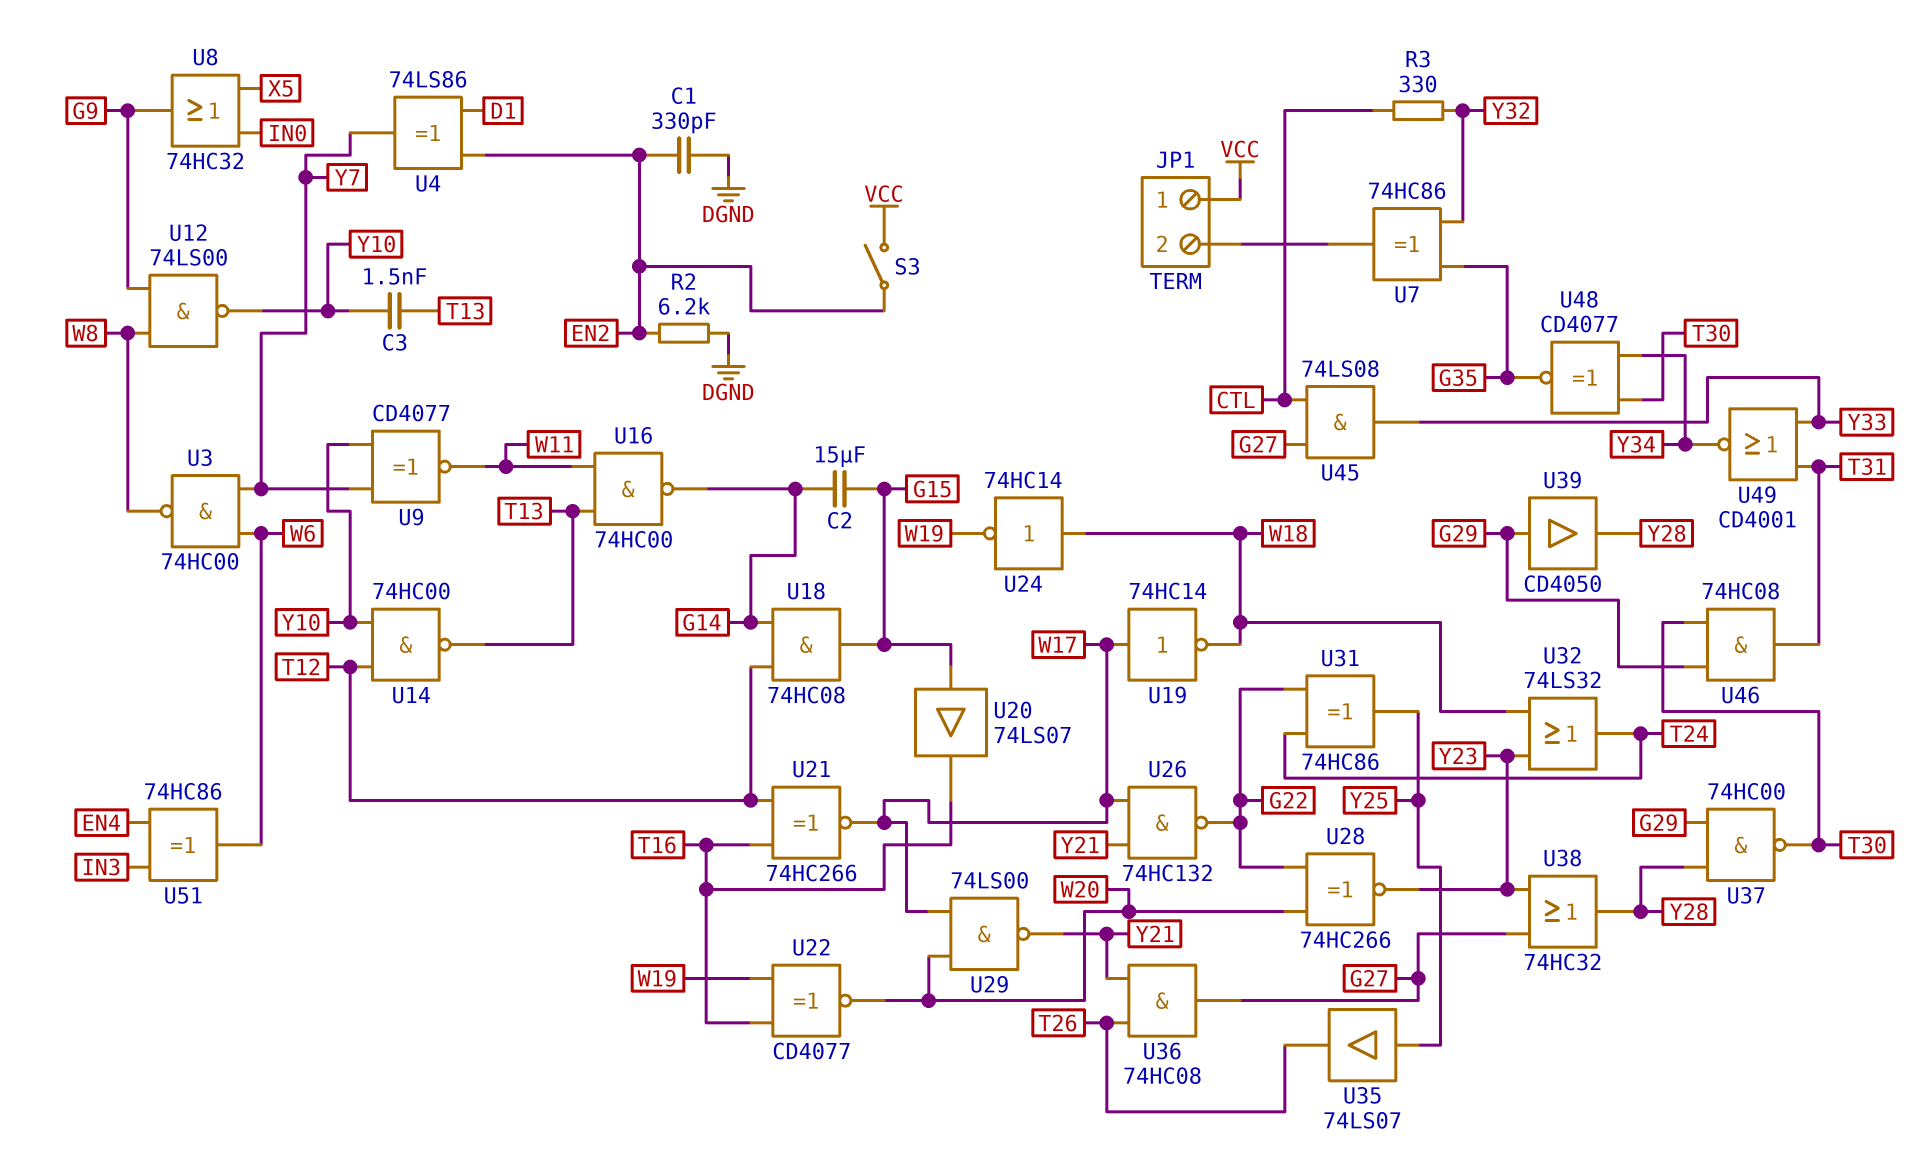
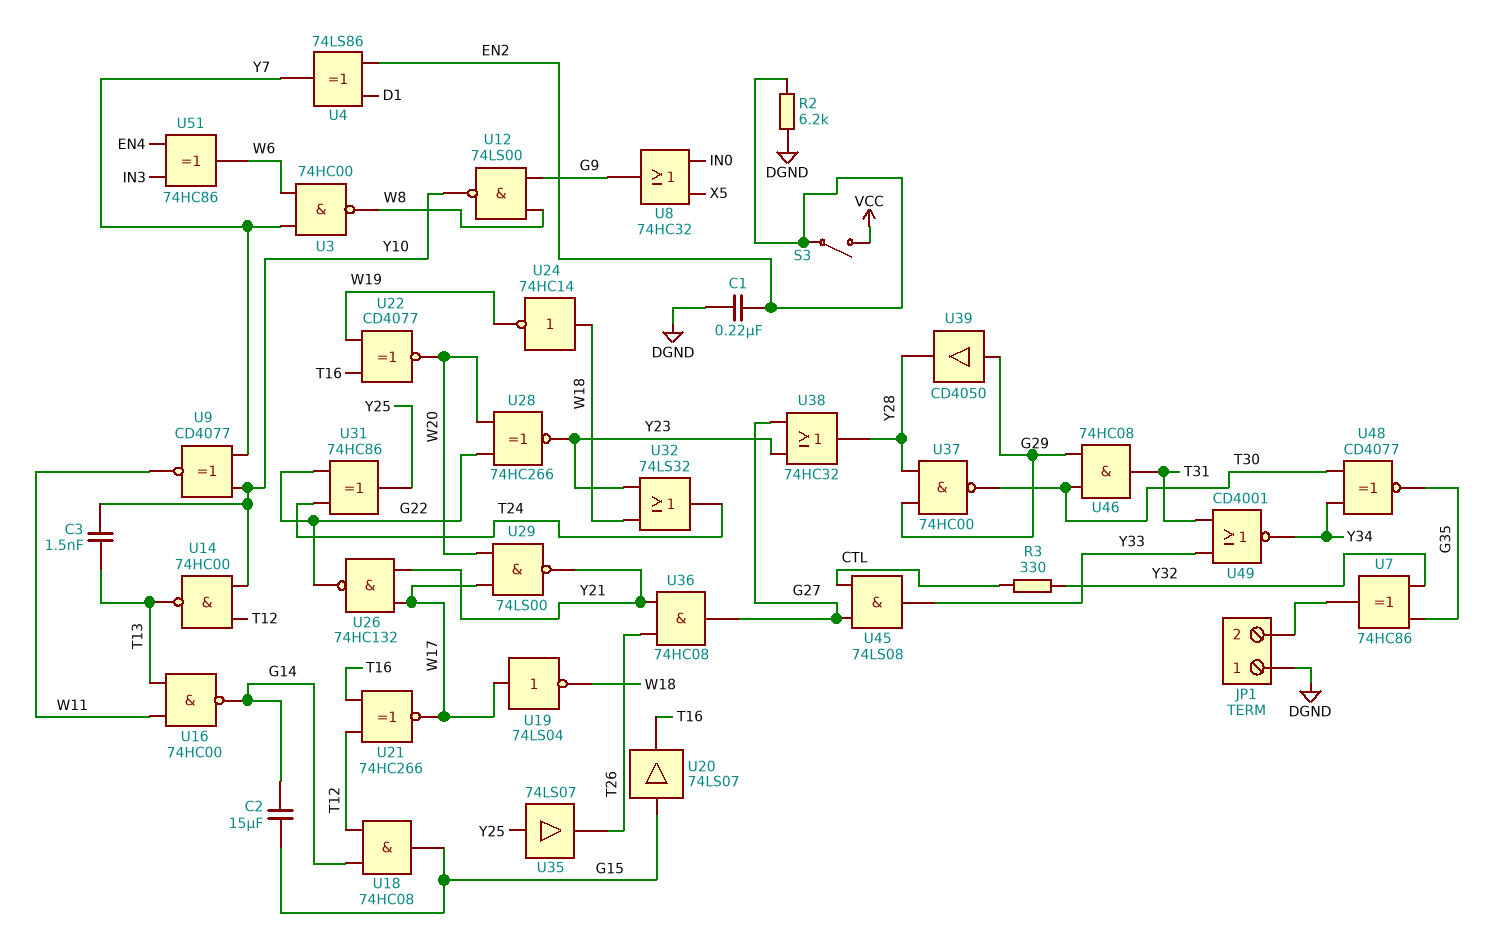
C1: 330pF (DGND, EN2) -> 220nF (DGND, EN2)
JP1 pin 1: VCC -> DGND
U19: NOT 74HC14 (in W17, out W18) -> NOT 74LS04 (in W17, out W18)

